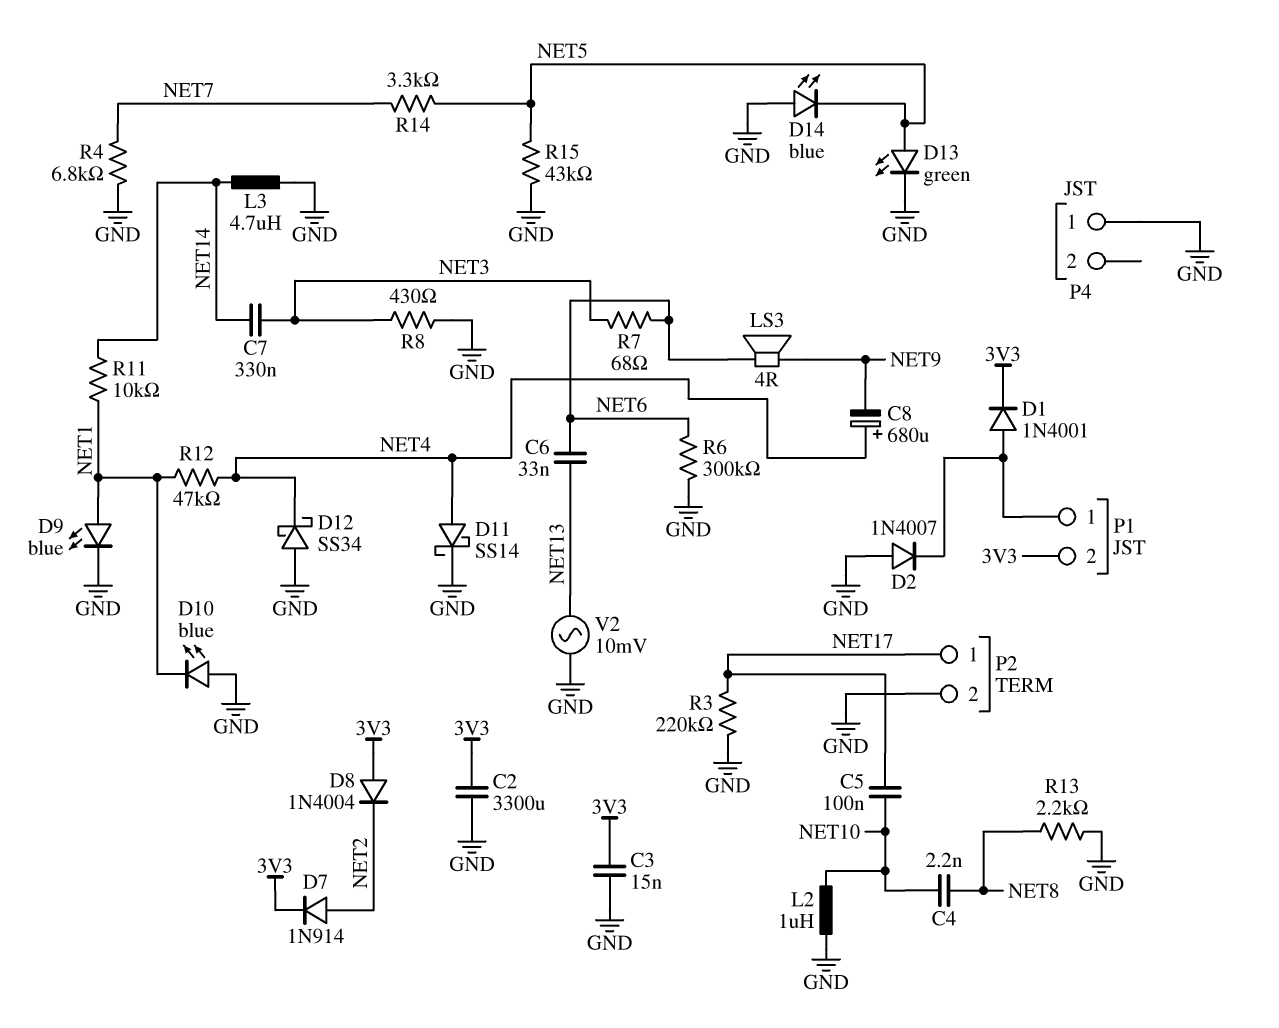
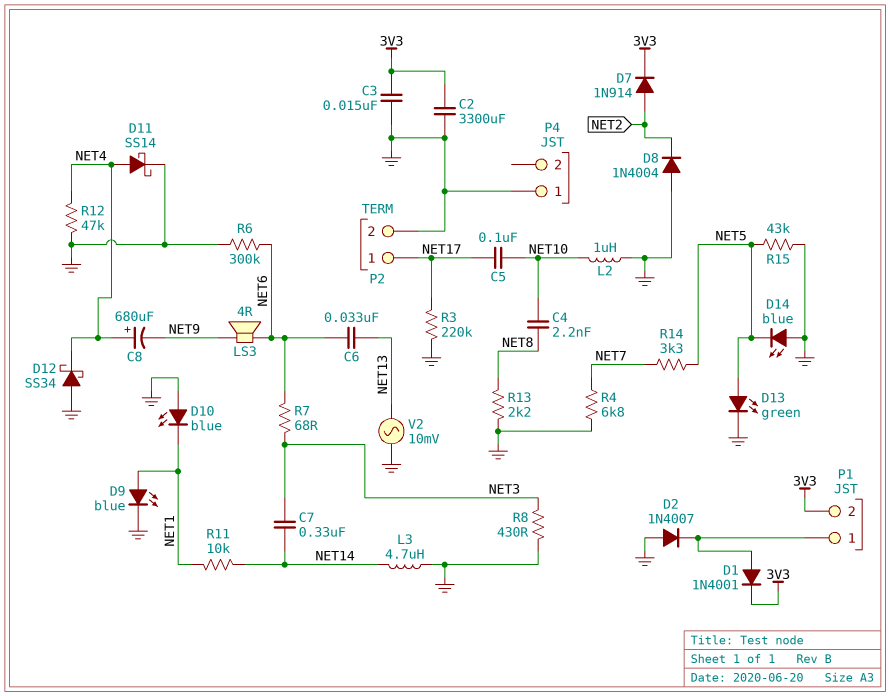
D8: diode 1N4004 (A 3V3, K NET2) -> diode 1N4004 (A GND, K NET2)
R12: 47k (NET1, NET4) -> 47k (GND, NET4)

